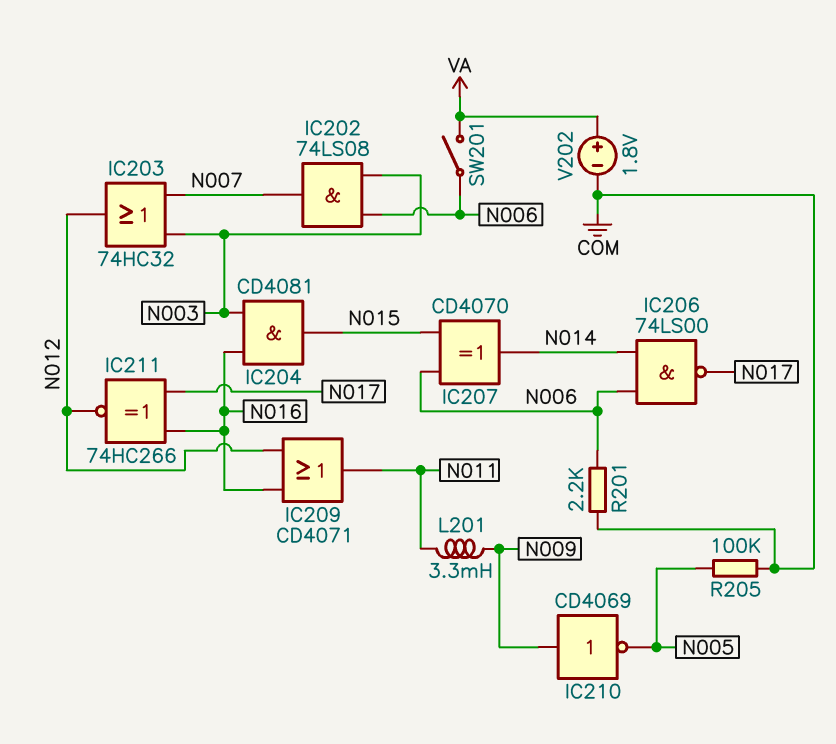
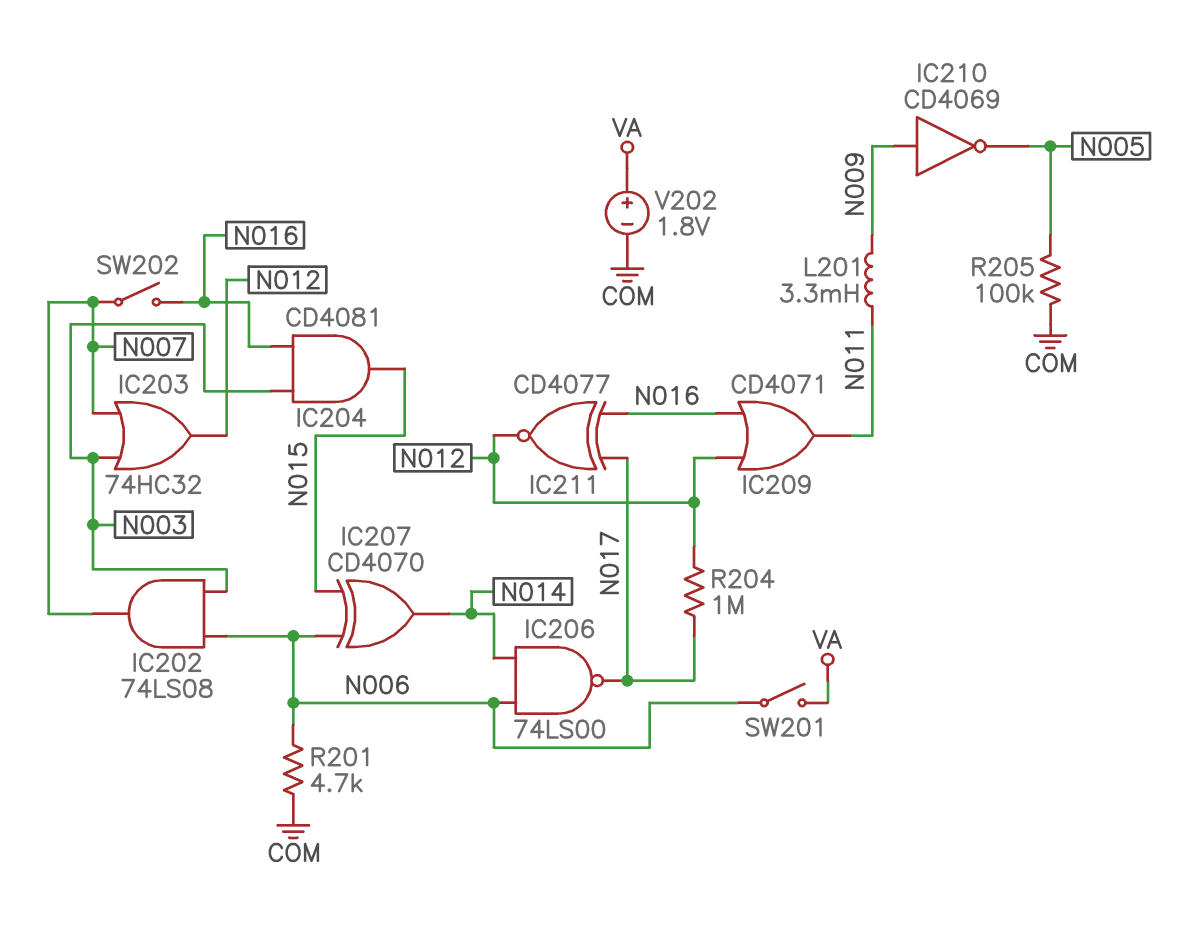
IC211: XNOR 74HC266 (in N016, in N017, out N012) -> XNOR CD4077 (in N016, in N017, out N012)
R201: 2.2k (COM, N006) -> 4.7k (COM, N006)
R204: none -> 1M (N012, N017)
SW202: none -> switch (N007, N016)

